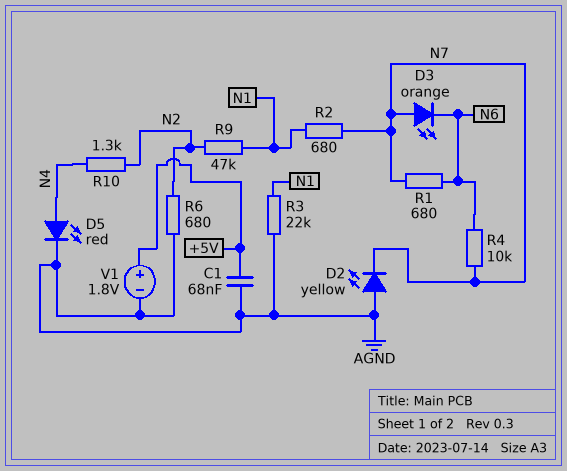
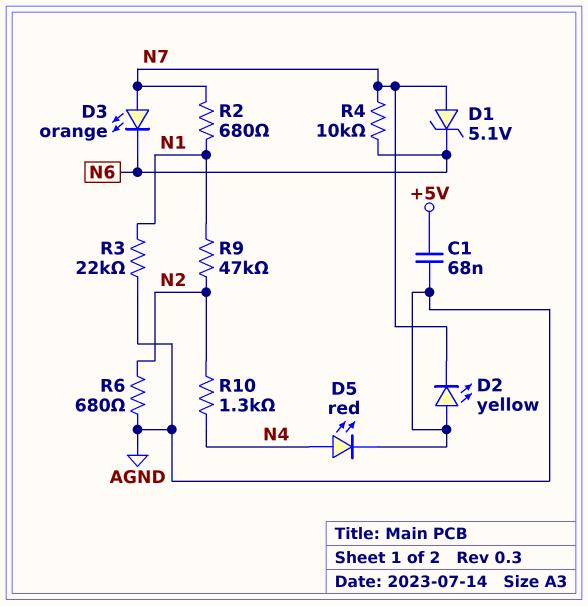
D1: none -> zener 5.1V (A N7, K N6)
R1: 680 (N6, N7) -> none
V1: 1.8V (plus +5V, minus AGND) -> none

